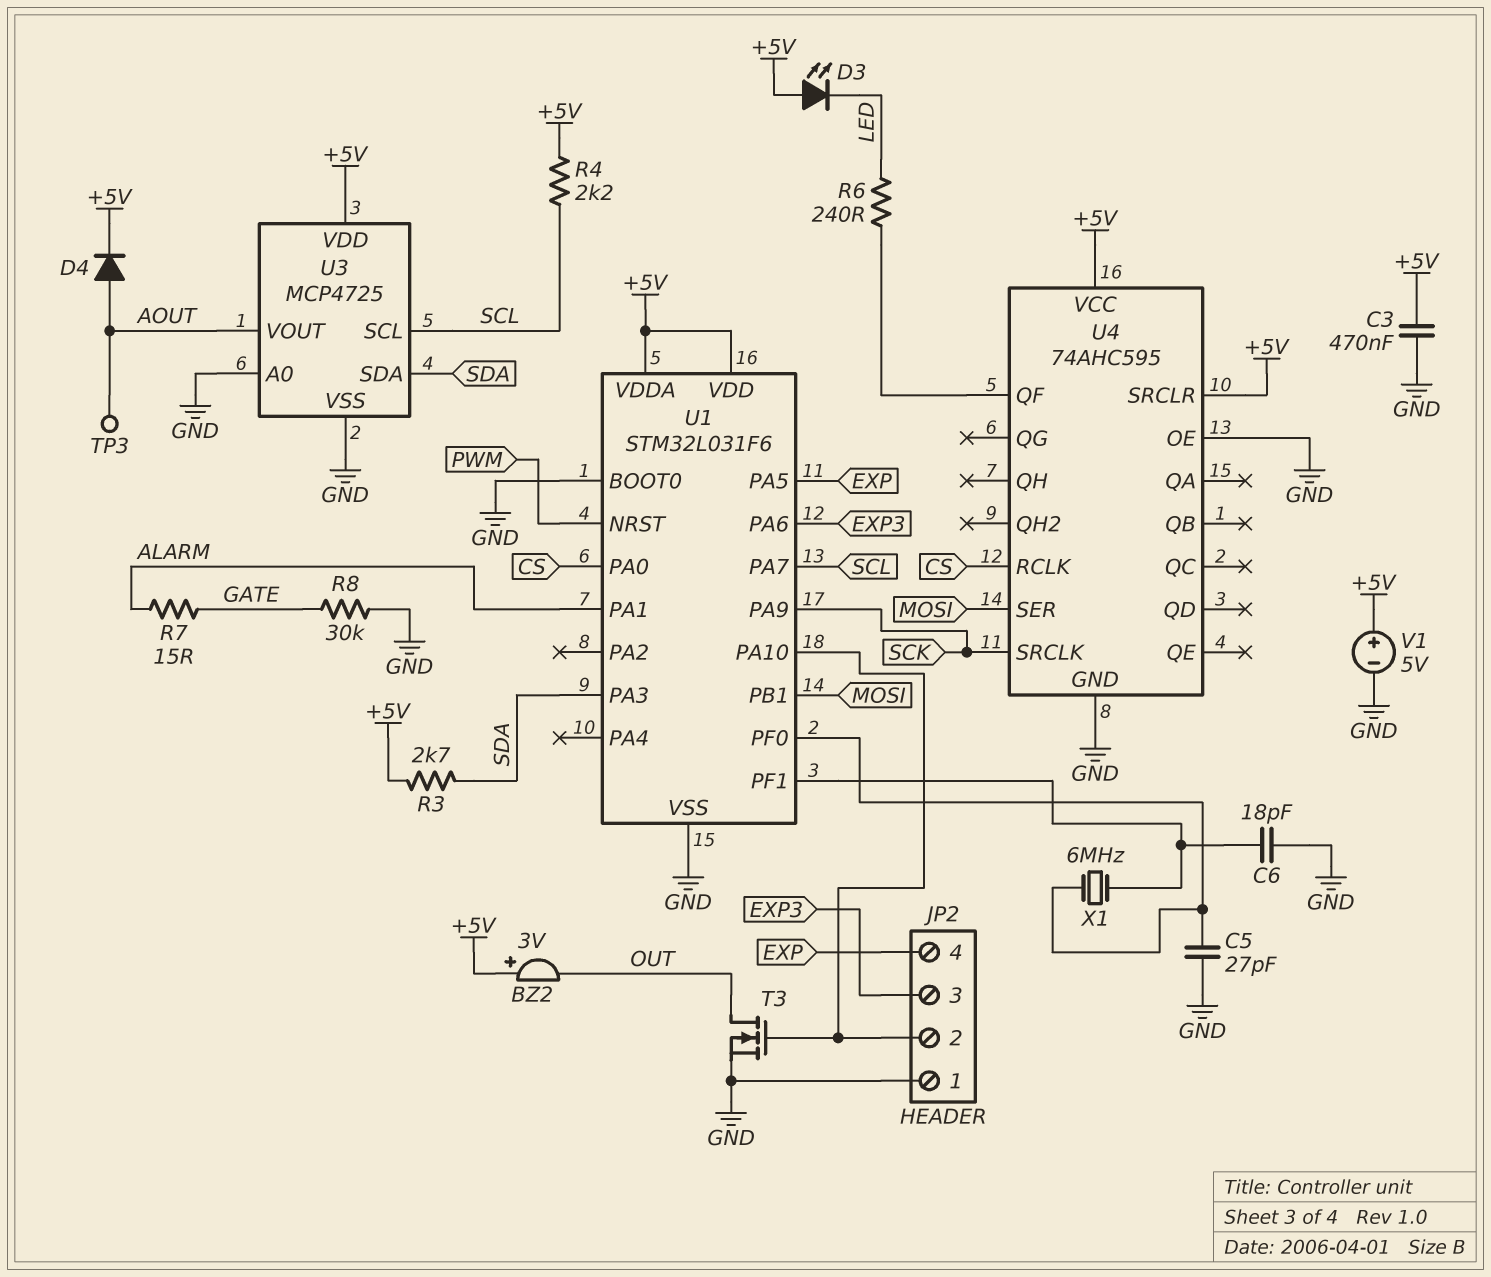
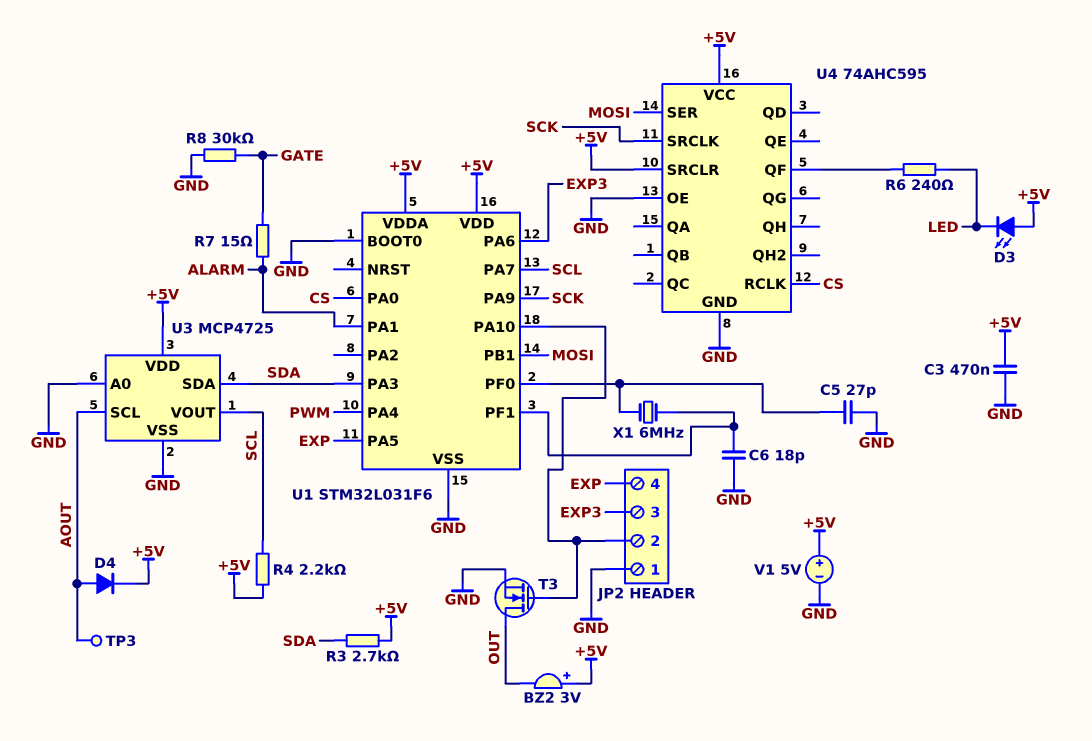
U1 pin NRST: PWM -> none
U1 pin PA4: none -> PWM
U3 pin SCL: SCL -> AOUT
U3 pin VOUT: AOUT -> SCL

